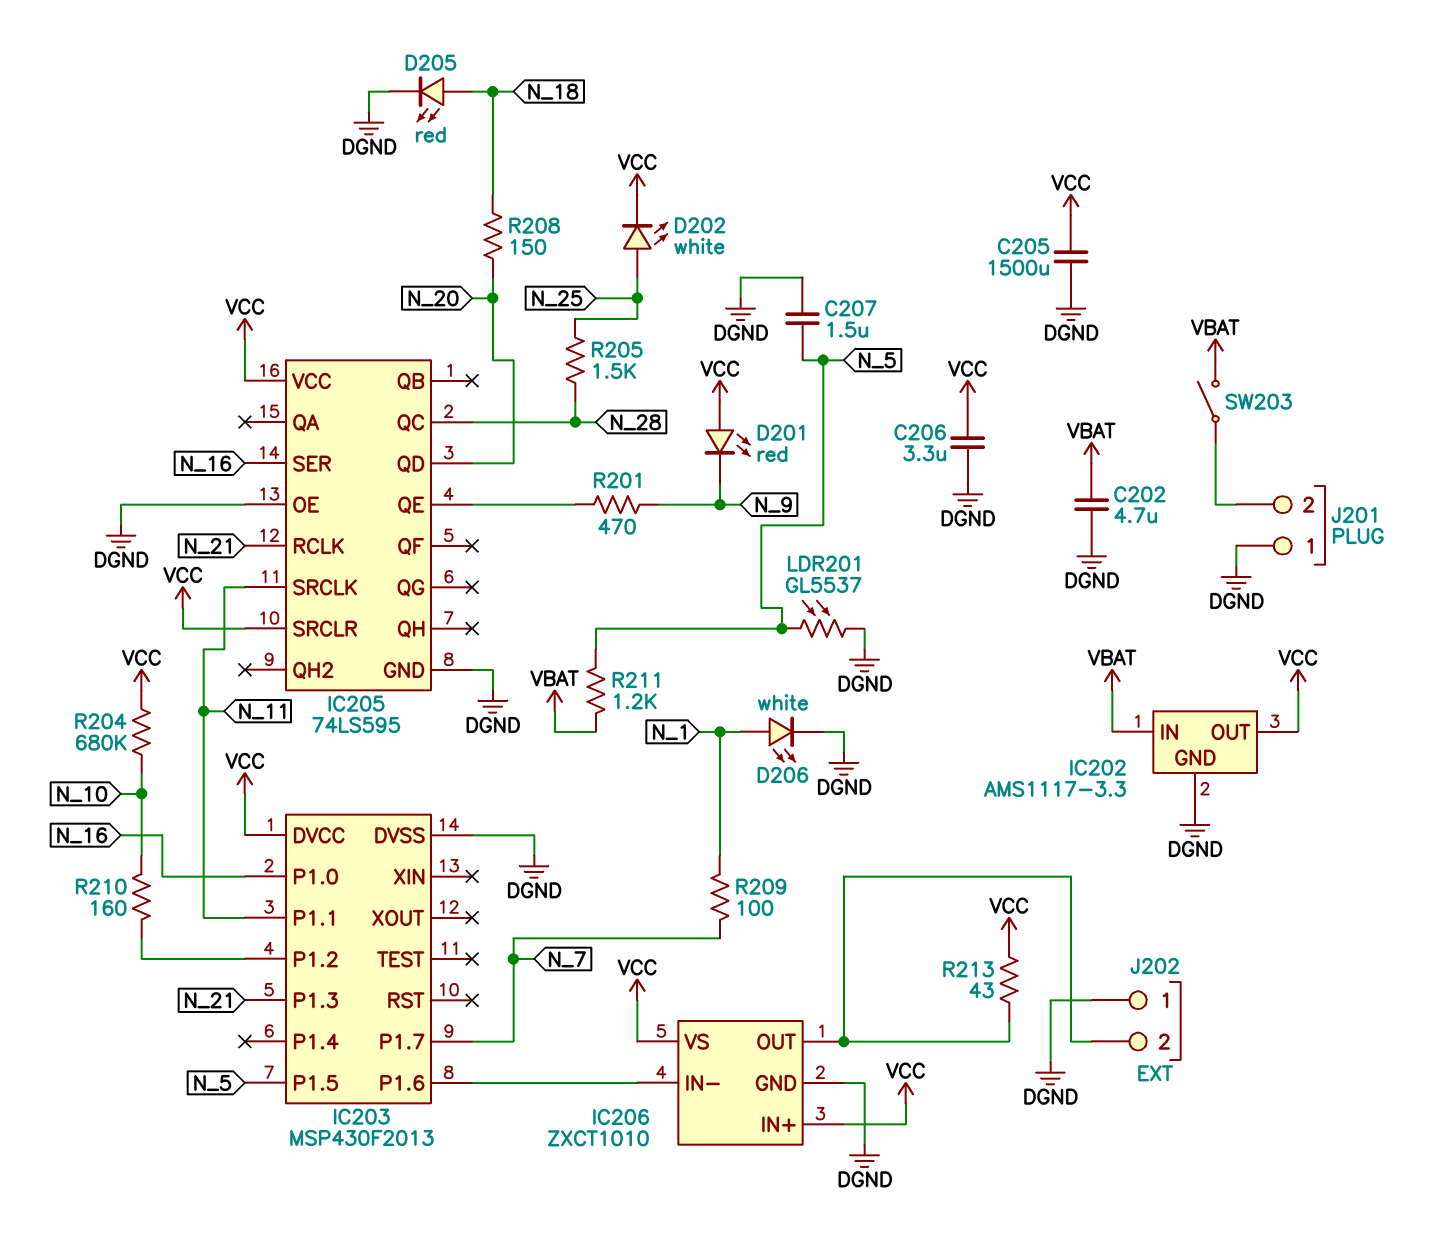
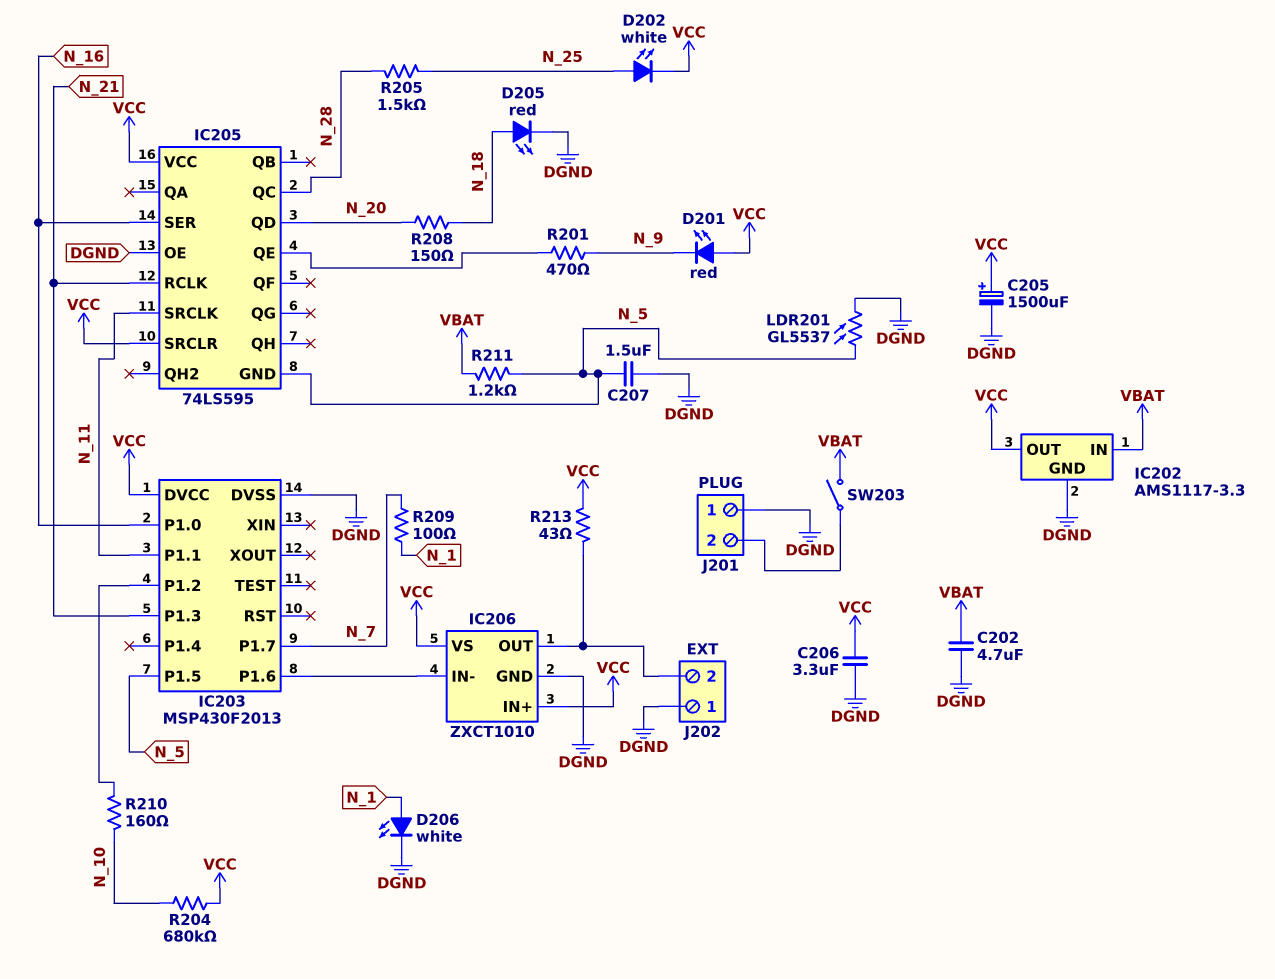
C205: 1500uF (DGND, VCC) -> 1500uF (plus VCC, minus DGND)
IC205 pin GND: DGND -> N_5

